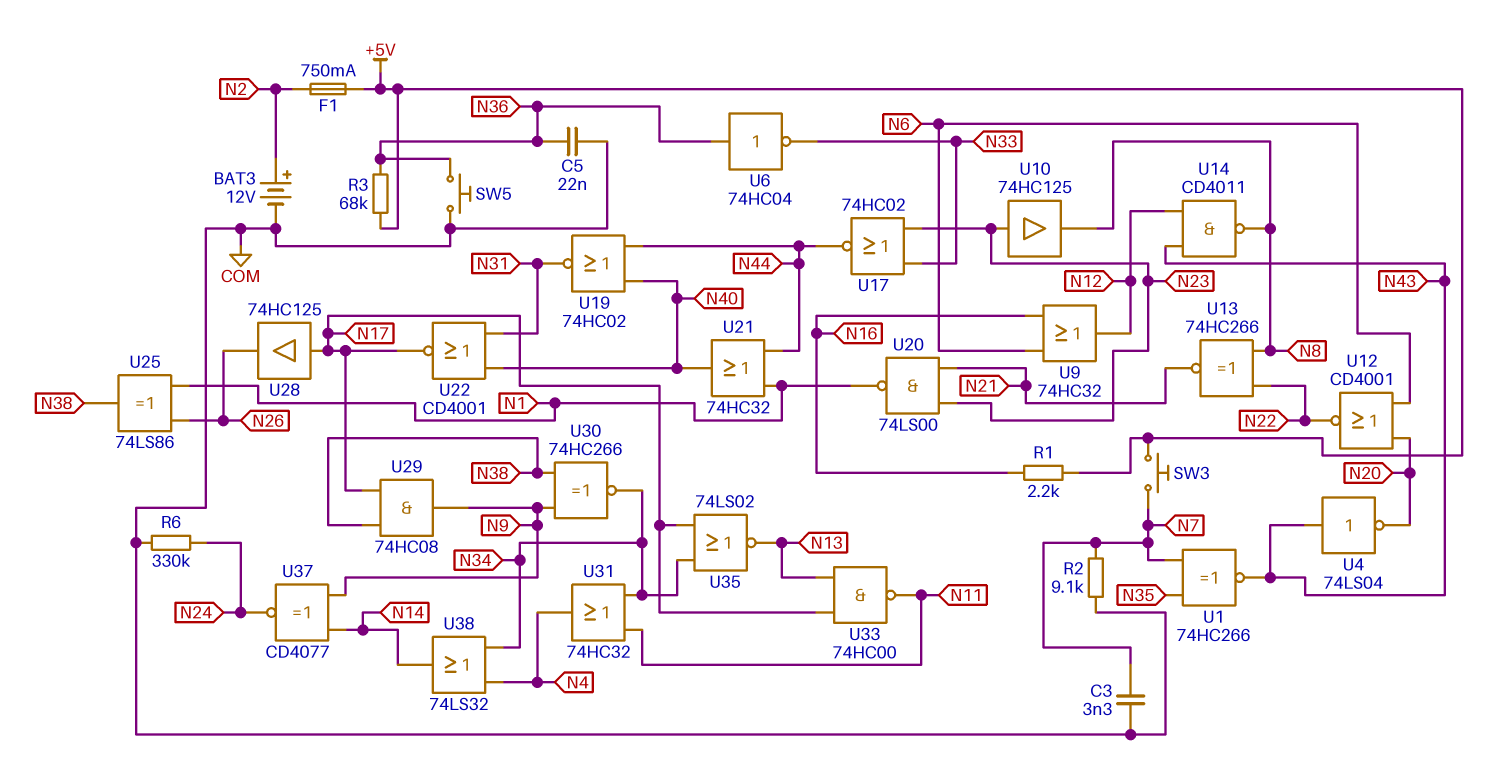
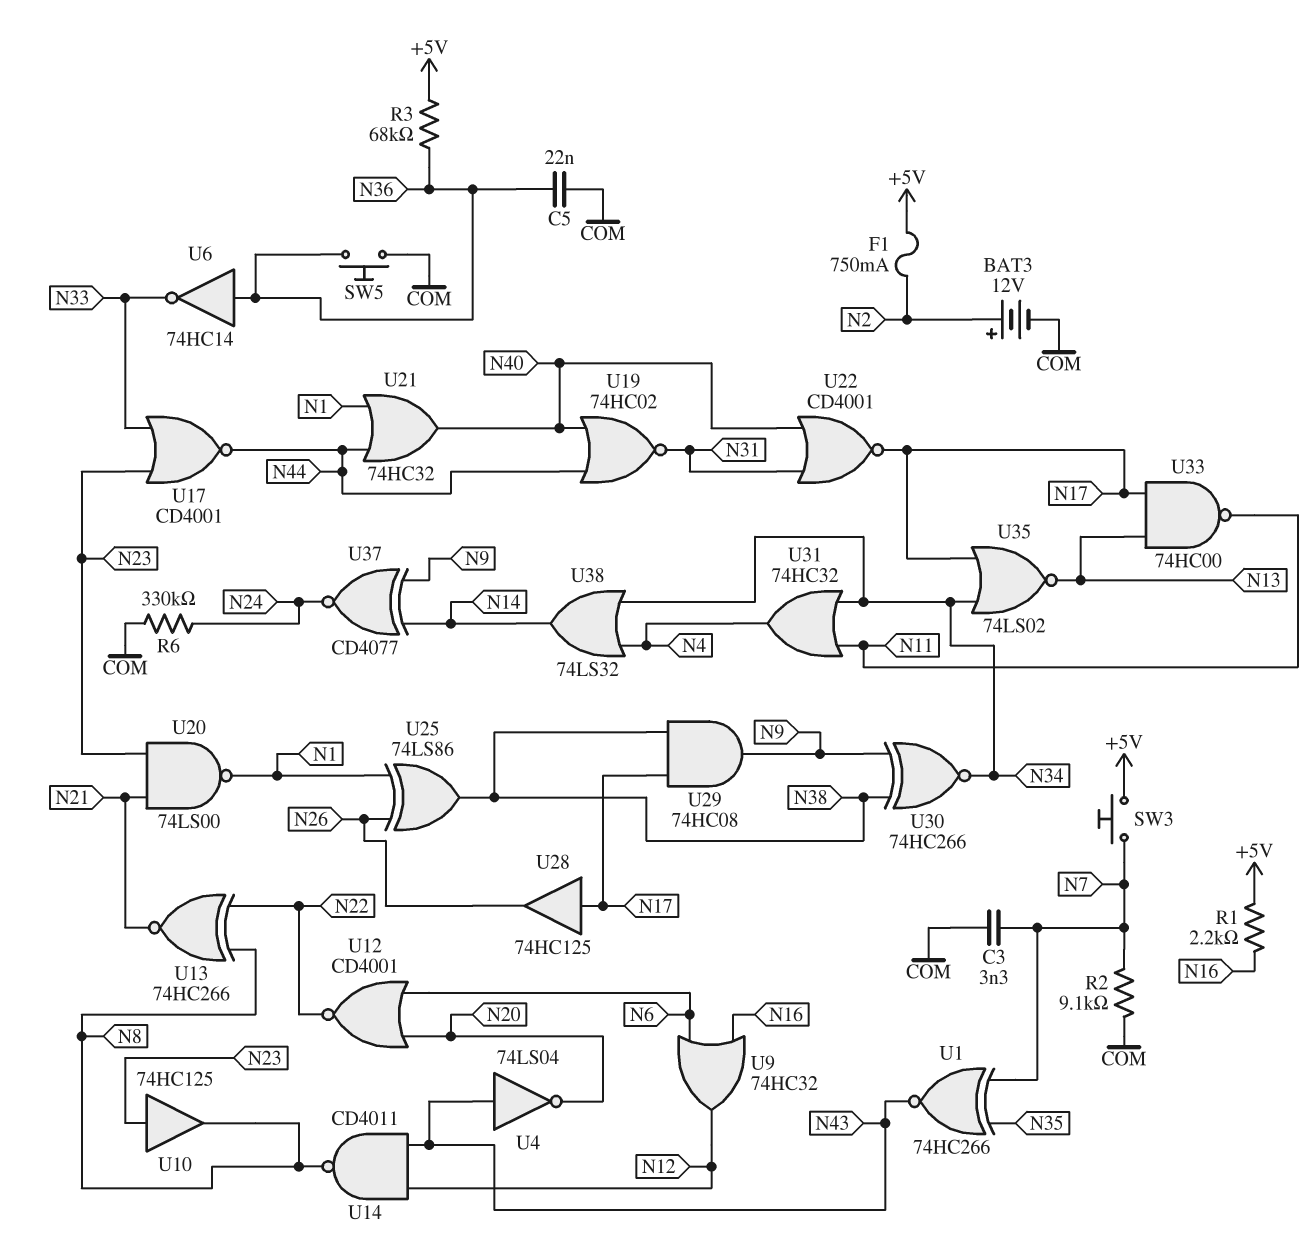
U6: NOT 74HC04 (in N36, out N33) -> NOT 74HC14 (in N36, out N33)
U17: NOR 74HC02 (in N23, in N33, out N44) -> NOR CD4001 (in N23, in N33, out N44)

